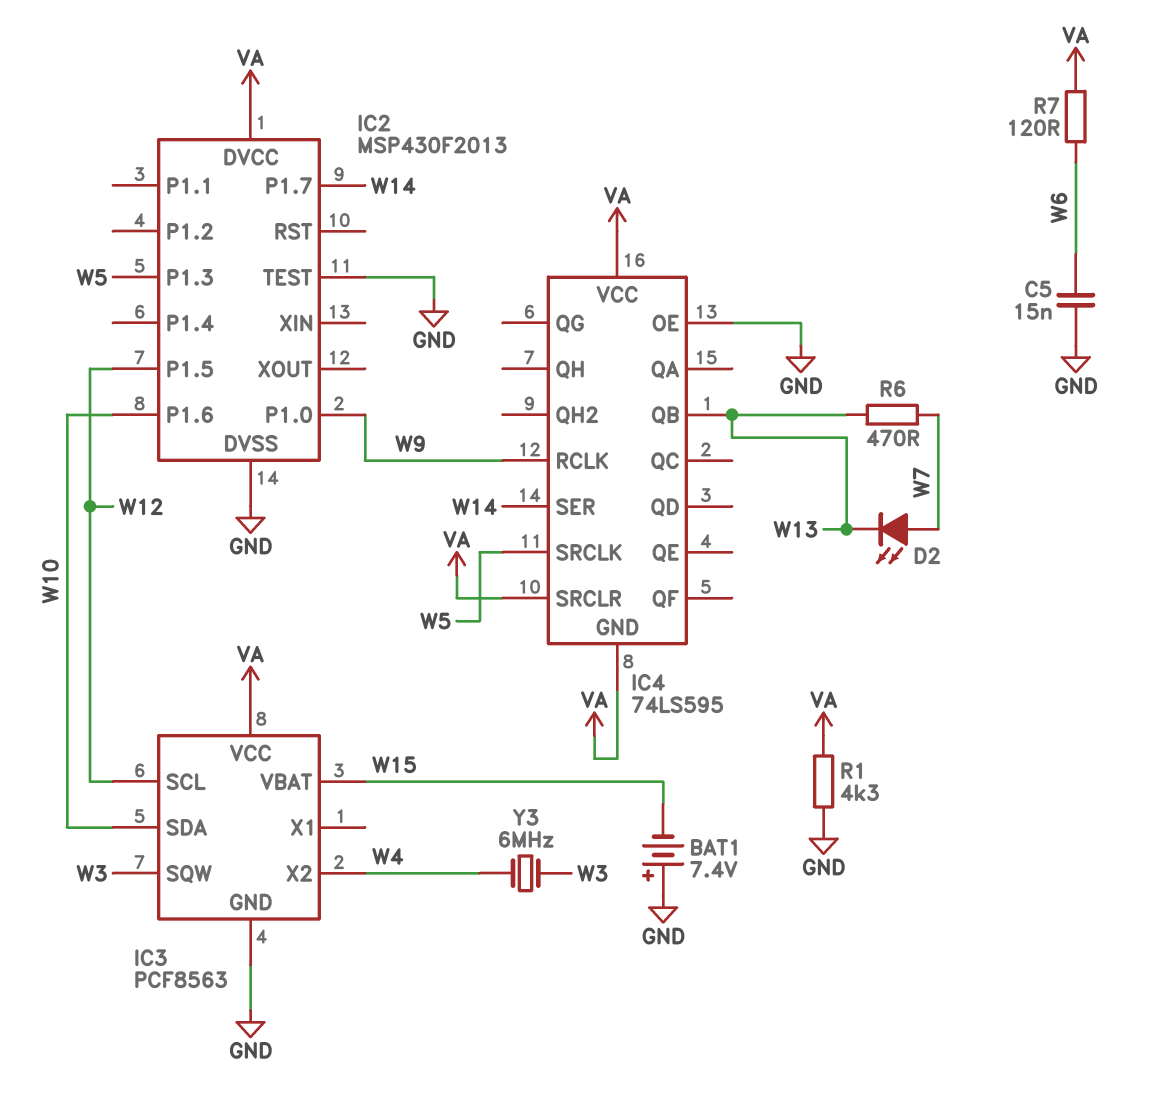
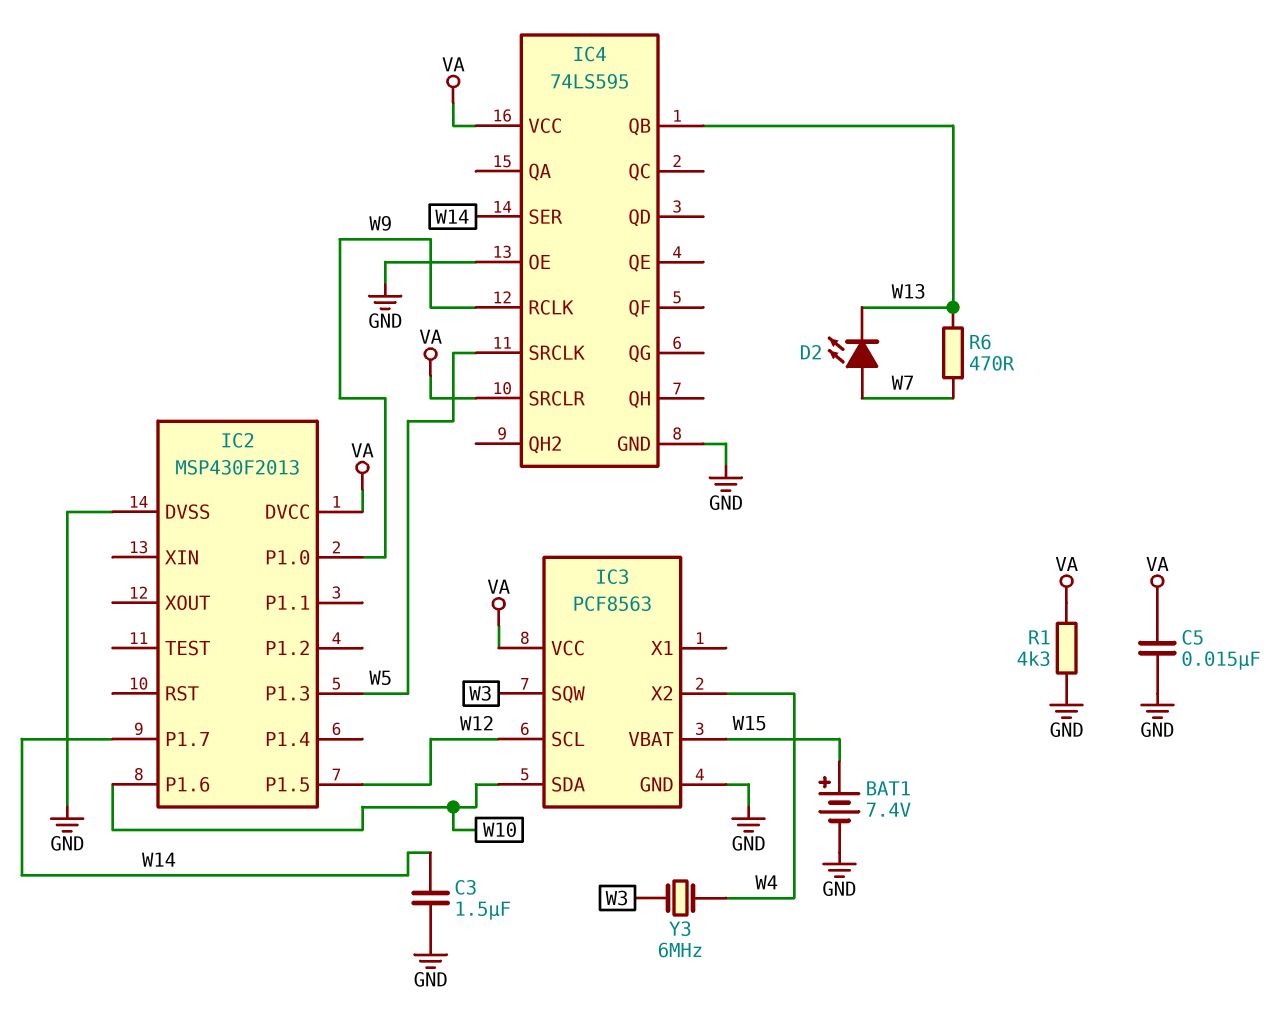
BAT1: 7.4V (plus GND, minus W15) -> 7.4V (plus W15, minus GND)
C3: none -> 1.5uF (GND, W14)
C5: 15nF (GND, W6) -> 15nF (GND, VA)
IC2 pin TEST: GND -> none
IC4 pin GND: VA -> GND
R7: 120 (VA, W6) -> none

